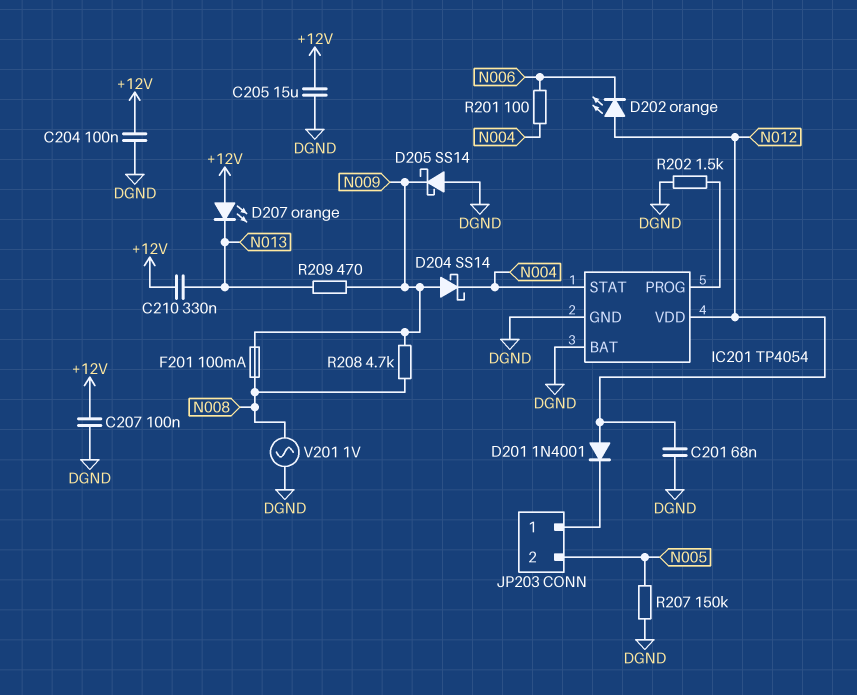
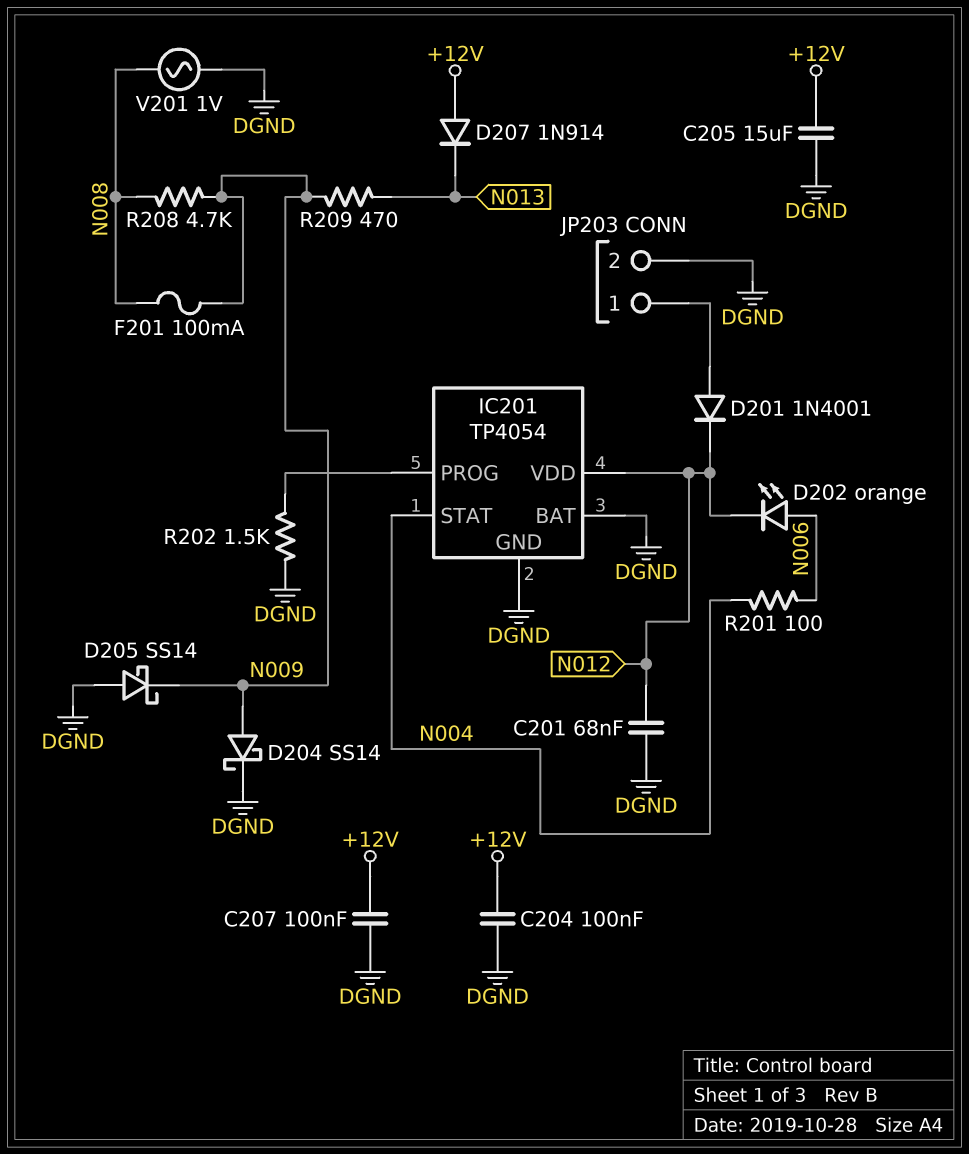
C210: 330nF (+12V, N013) -> none
D201: diode 1N4001 (A N012, K JP203/1) -> diode 1N4001 (A JP203/1, K N012)
D202: LED orange (A N012, K N006) -> LED orange (A N006, K N012)
D204: schottky SS14 (A N009, K N004) -> schottky SS14 (A N009, K DGND)
D207: LED orange (A +12V, K N013) -> diode 1N914 (A +12V, K N013)
JP203 pin 2: N005 -> DGND
R207: 150k (DGND, N005) -> none

